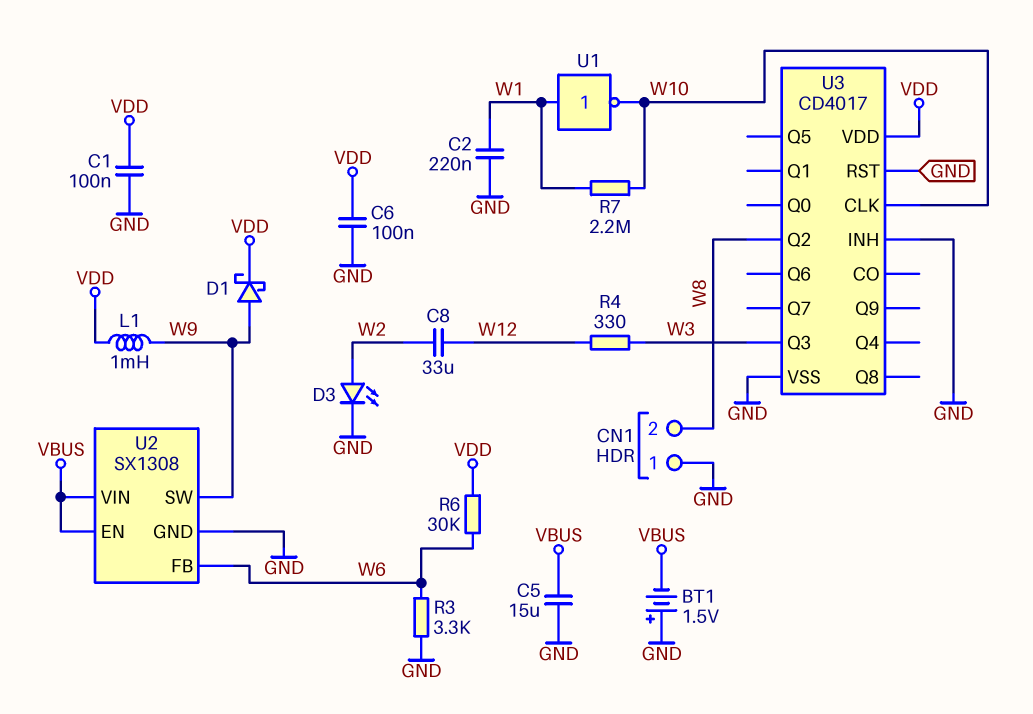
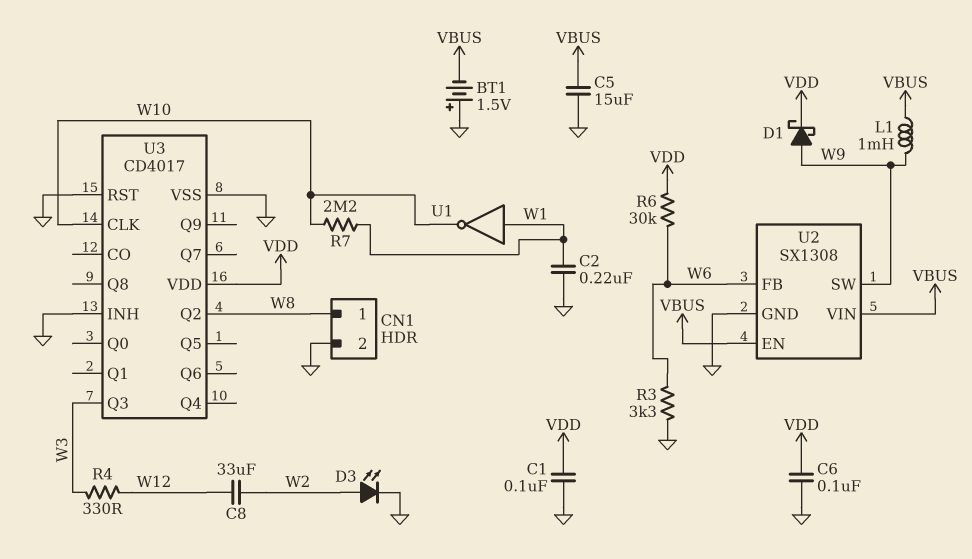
CN1 pin 1: GND -> W8
CN1 pin 2: W8 -> GND
L1: 1mH (VDD, W9) -> 1mH (VBUS, W9)

